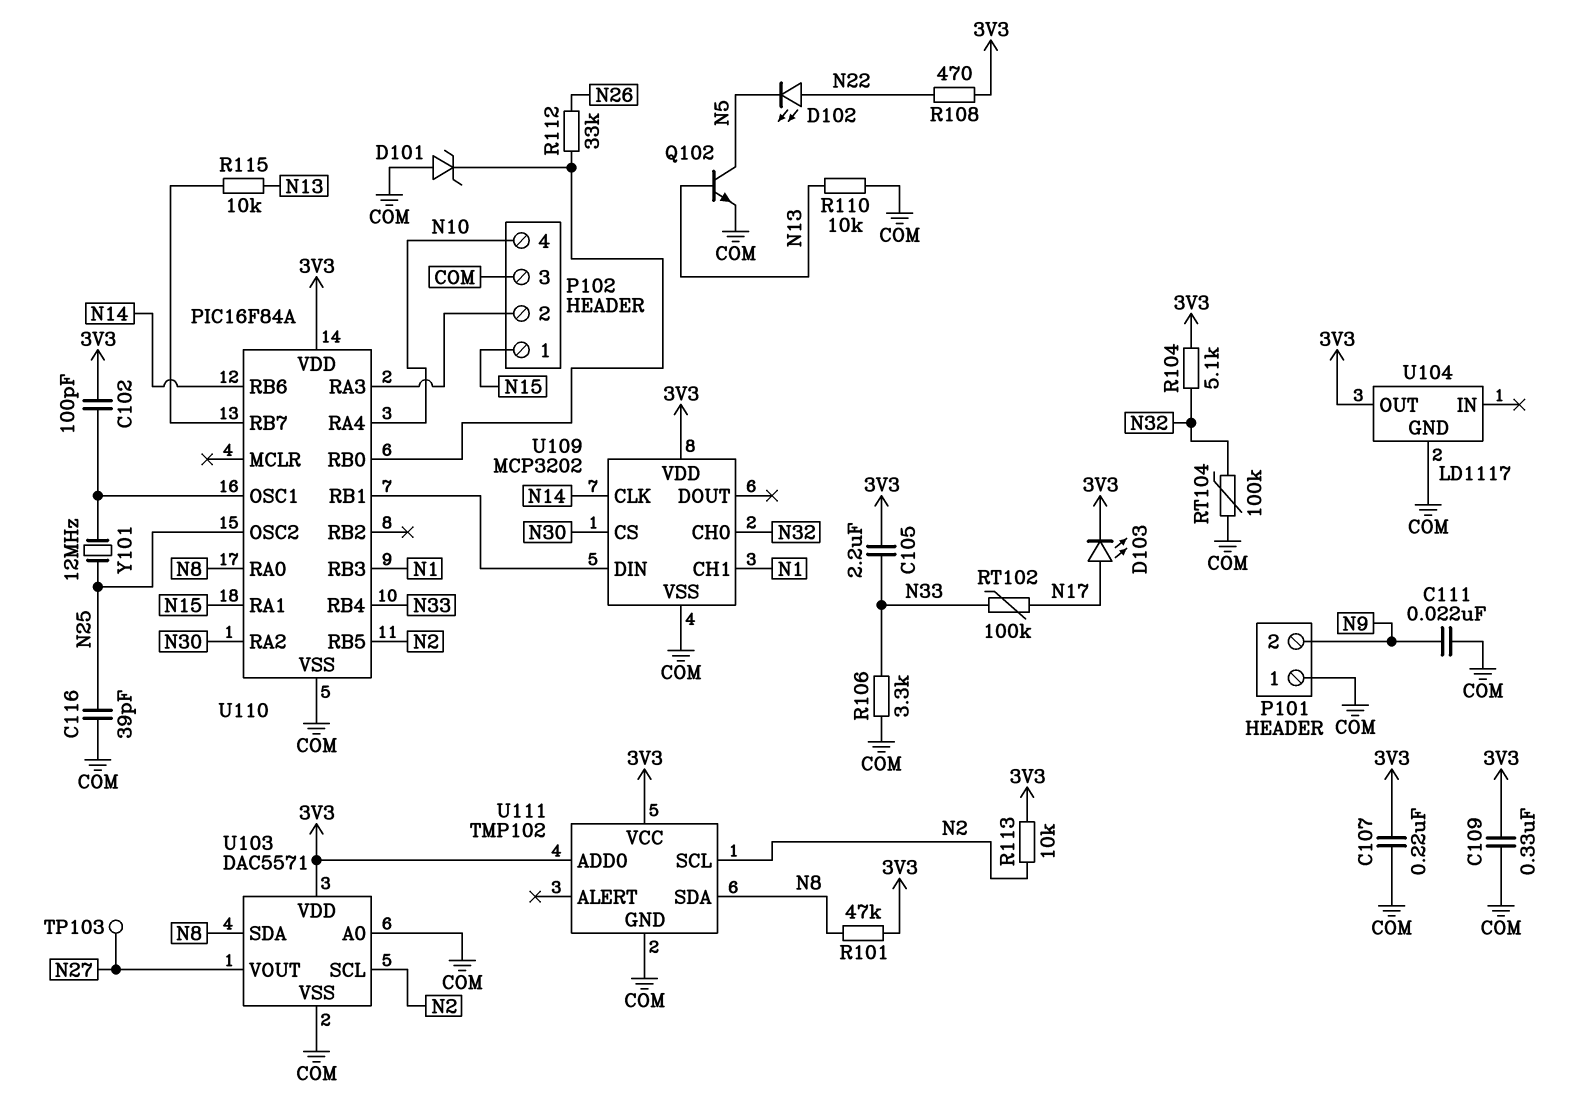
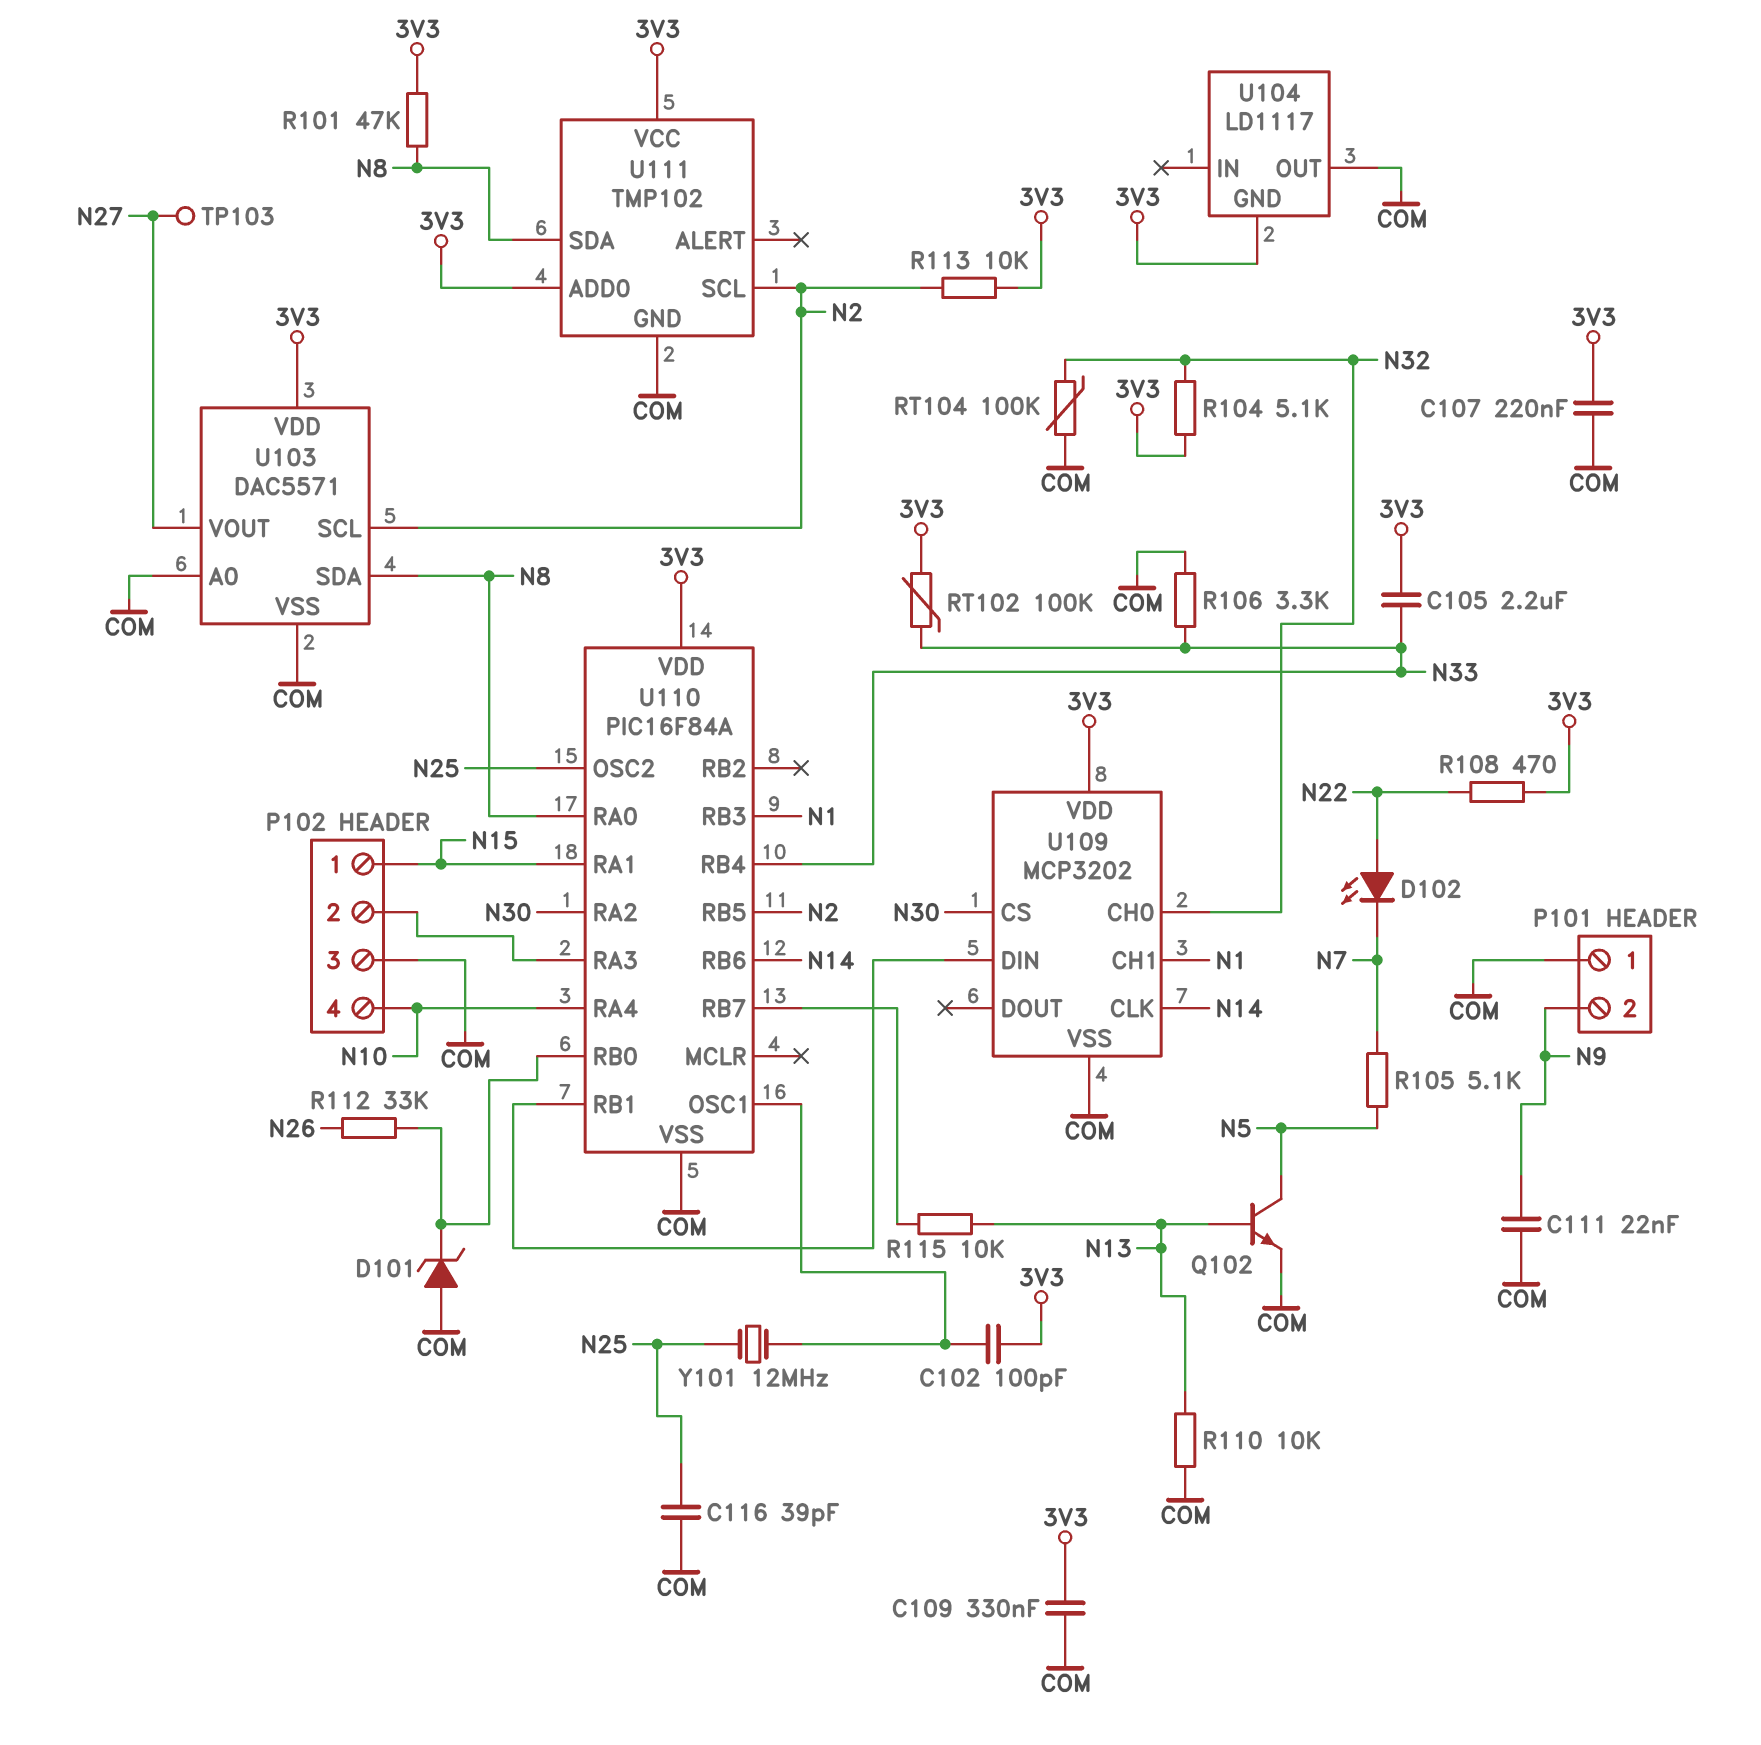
D102: LED (A N22, K N5) -> LED (A N22, K N7)
D103: LED (A N17, K 3V3) -> none
R105: none -> 5.1k (N5, N7)
RT102: 100k (N17, N33) -> 100k (3V3, N33)
U104 pin GND: COM -> 3V3
U104 pin OUT: 3V3 -> COM

